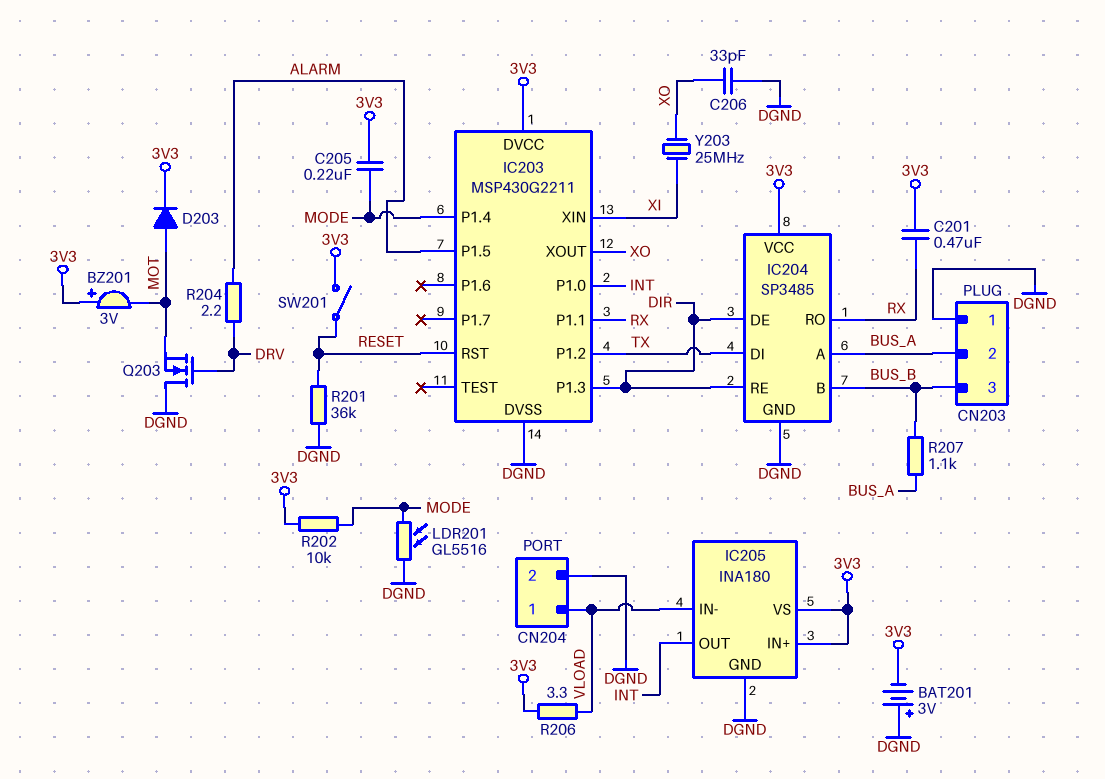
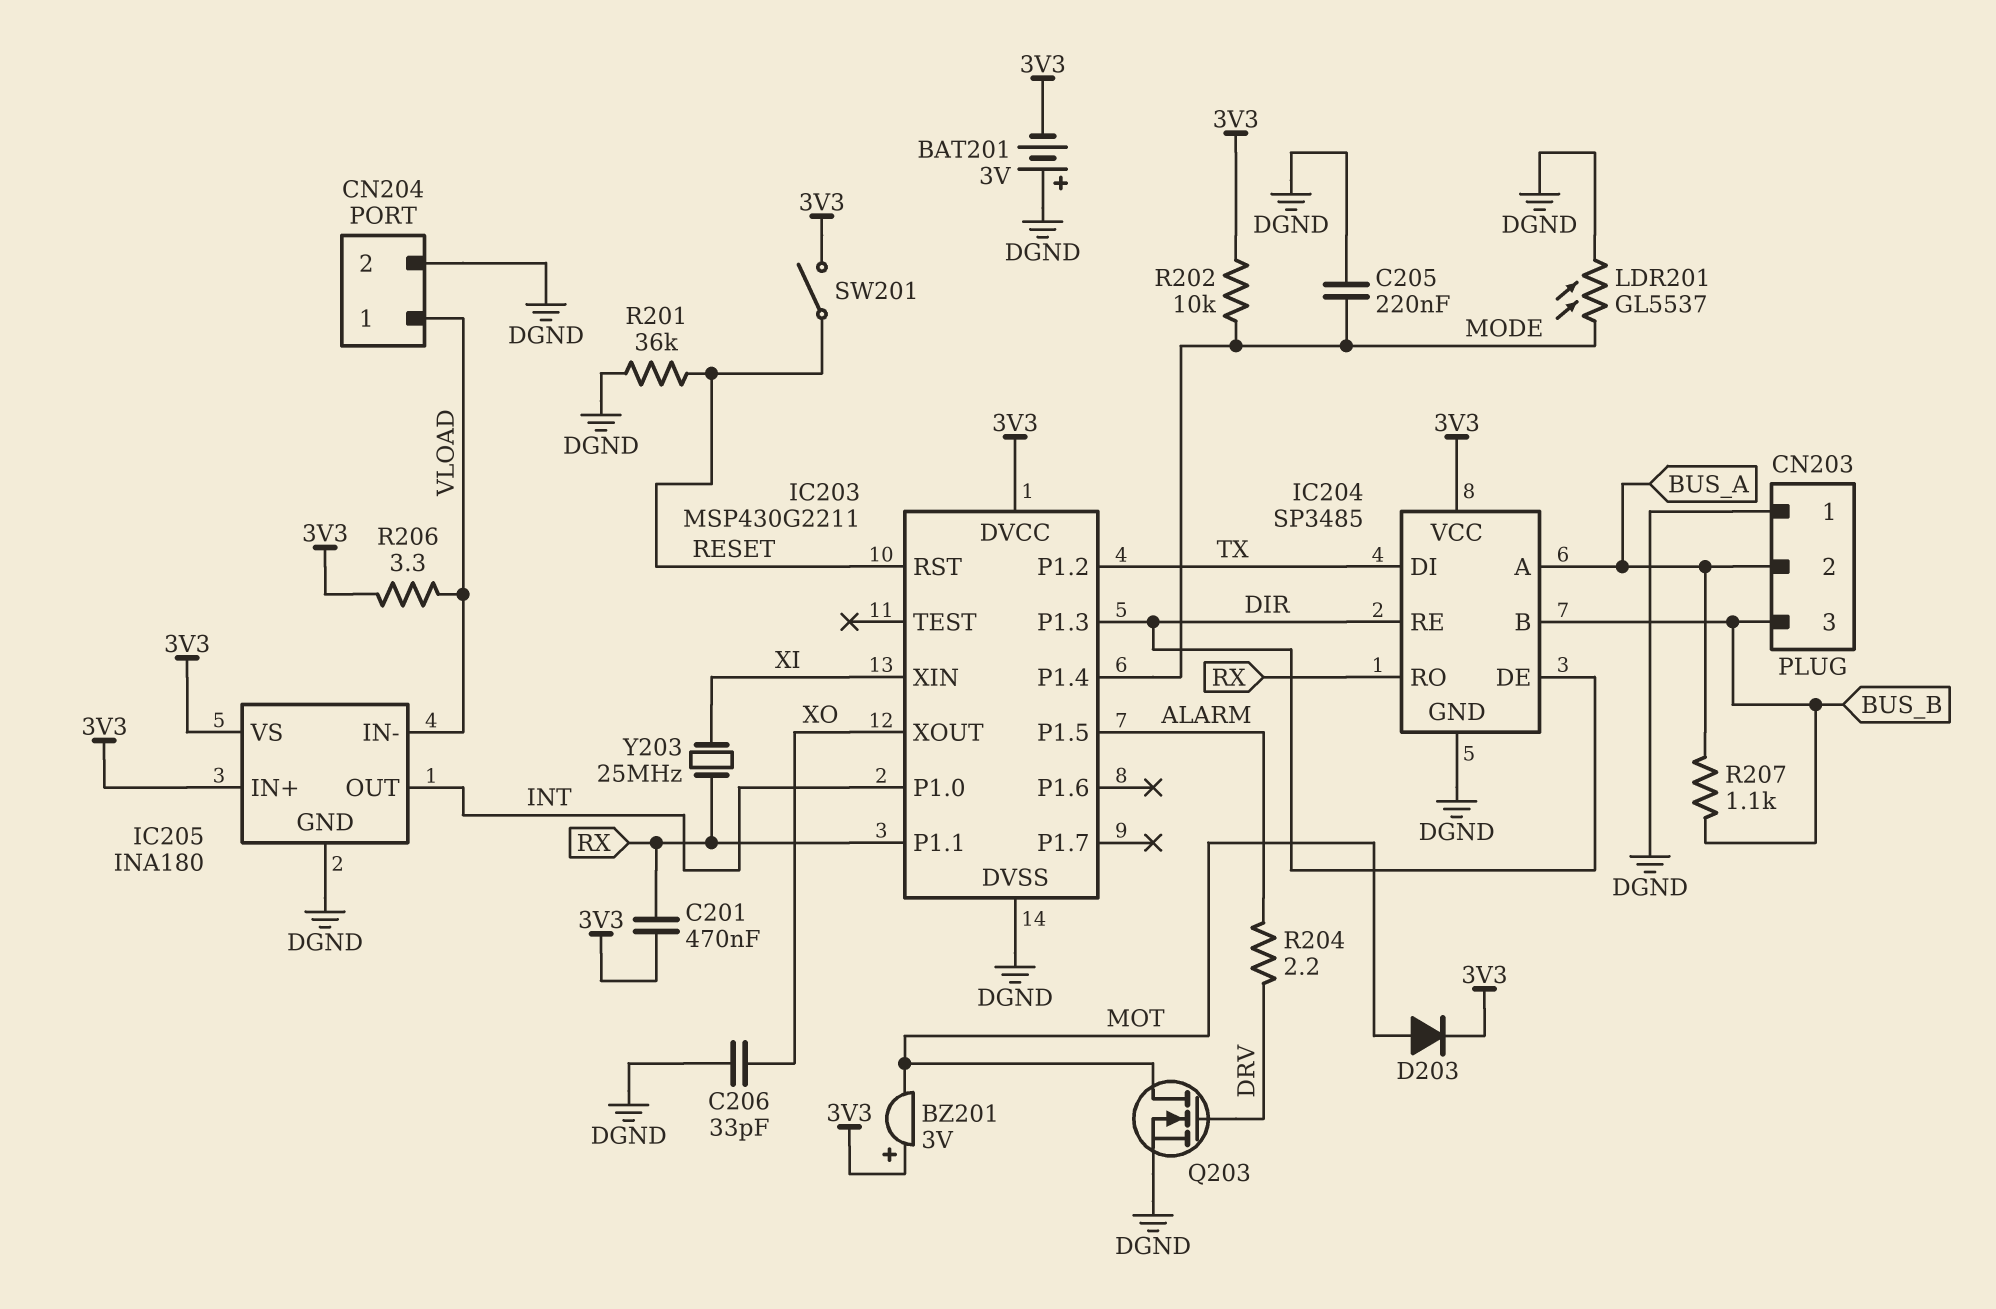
C205: 220nF (3V3, MODE) -> 220nF (DGND, MODE)
LDR201: GL5516 (DGND, MODE) -> GL5537 (DGND, MODE)
Q203: NMOS (G DRV, D DGND, S MOT) -> NMOS (G DRV, D MOT, S DGND)
Y203: 25MHz (XI, XO) -> 25MHz (RX, XI)

